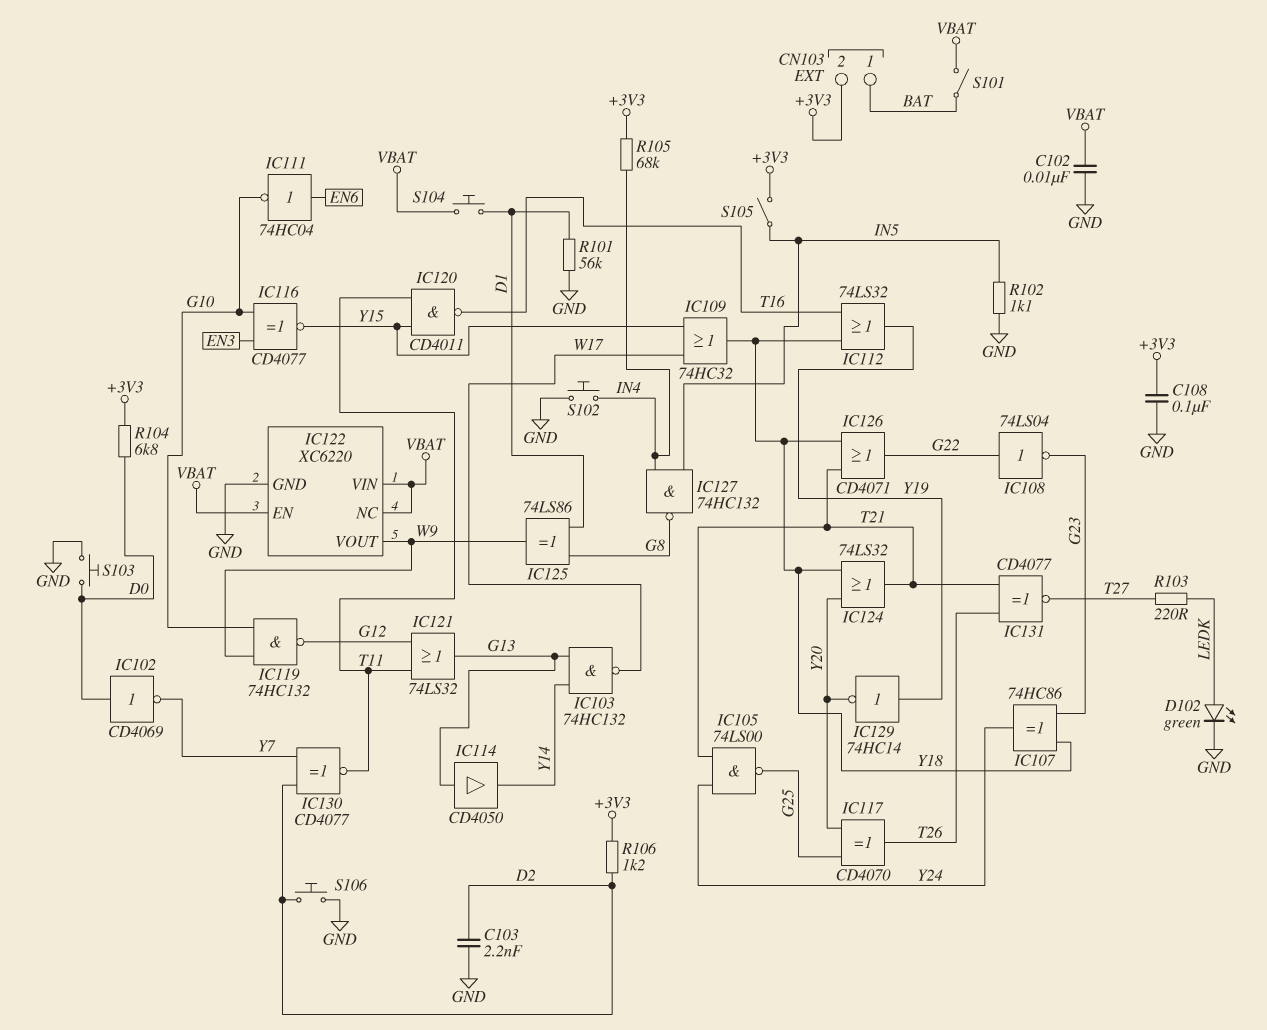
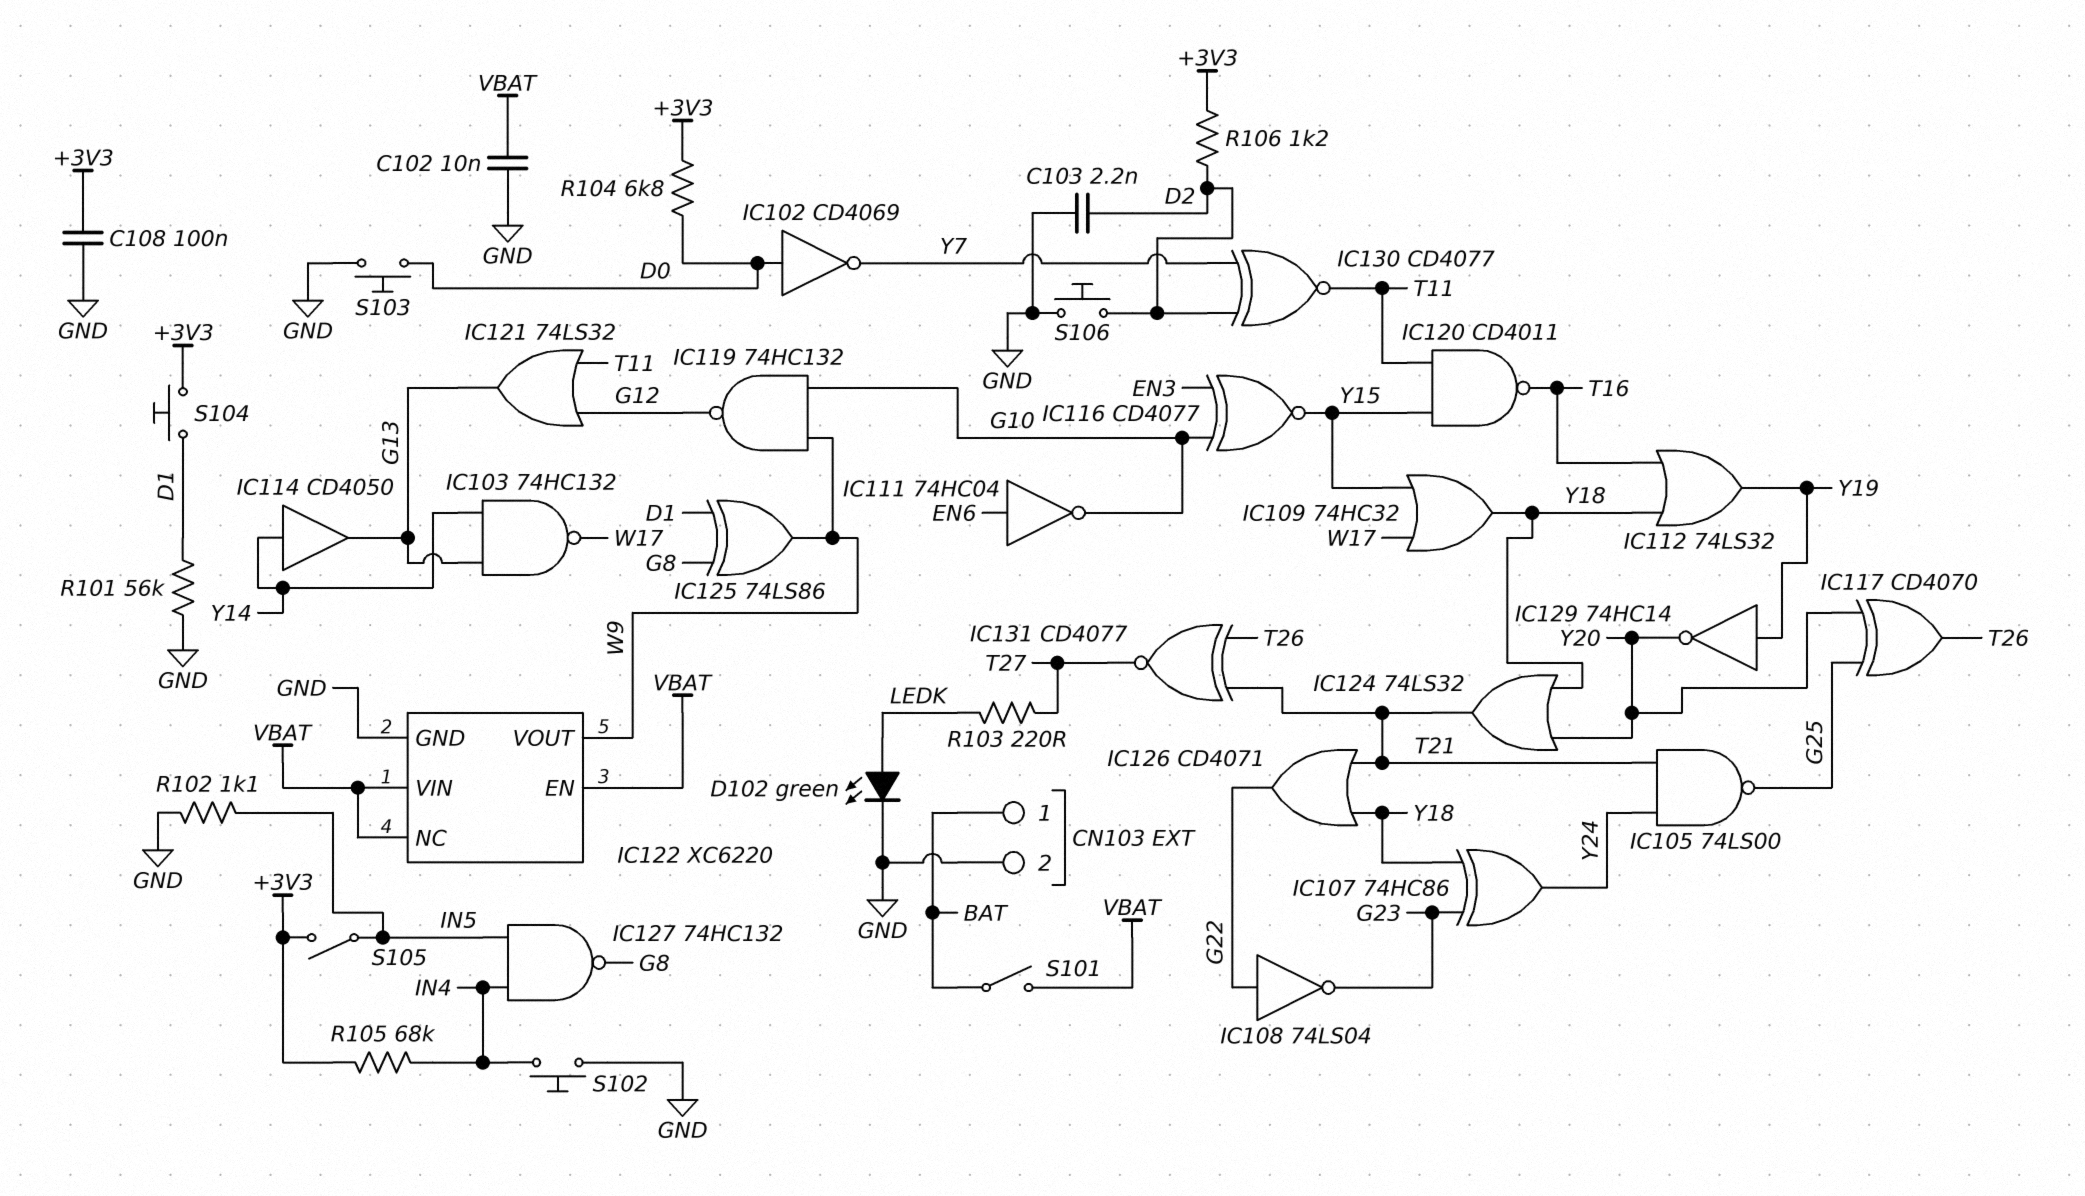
CN103 pin 2: +3V3 -> GND
IC114: buffer CD4050 (in G13, out Y14) -> buffer CD4050 (in Y14, out G13)
S104: button (D1, VBAT) -> button (+3V3, D1)

